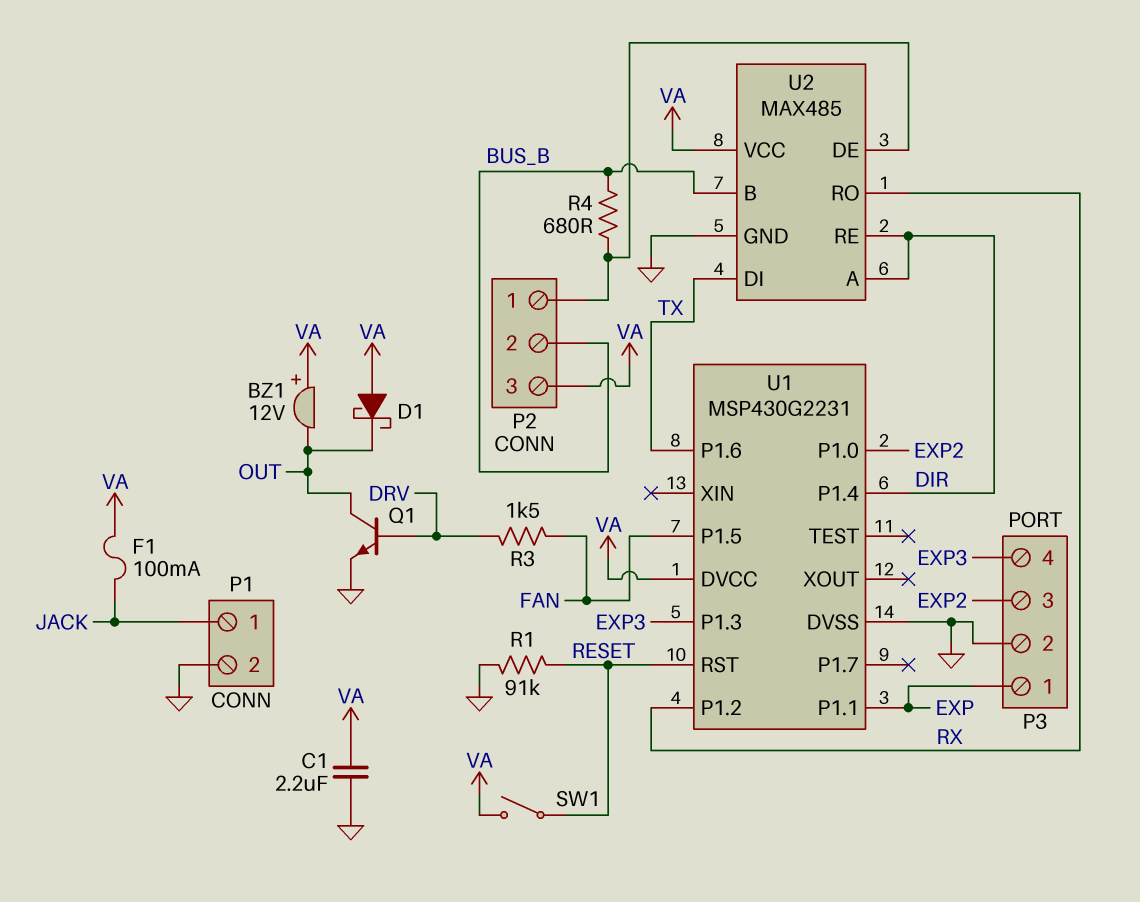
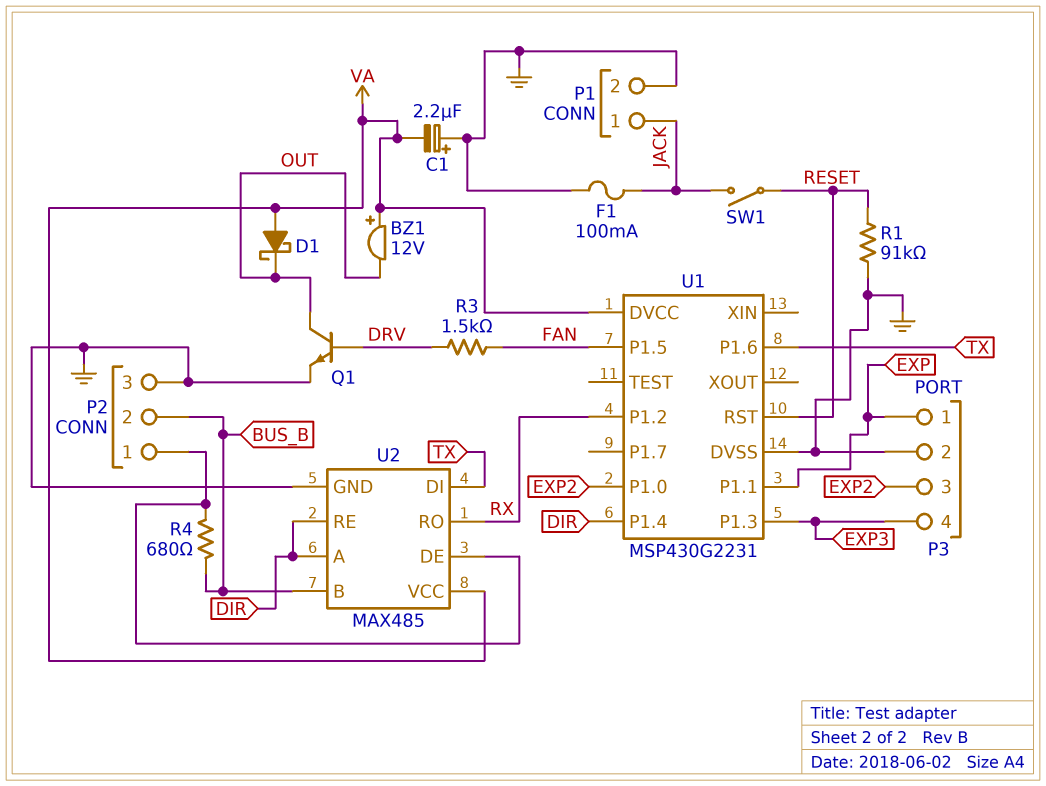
C1: 2.2uF (GND, VA) -> 2.2uF (plus GND, minus VA)
F1: 100mA (JACK, VA) -> 100mA (GND, JACK)
P2 pin 3: VA -> GND
SW1: switch (RESET, VA) -> switch (JACK, RESET)

